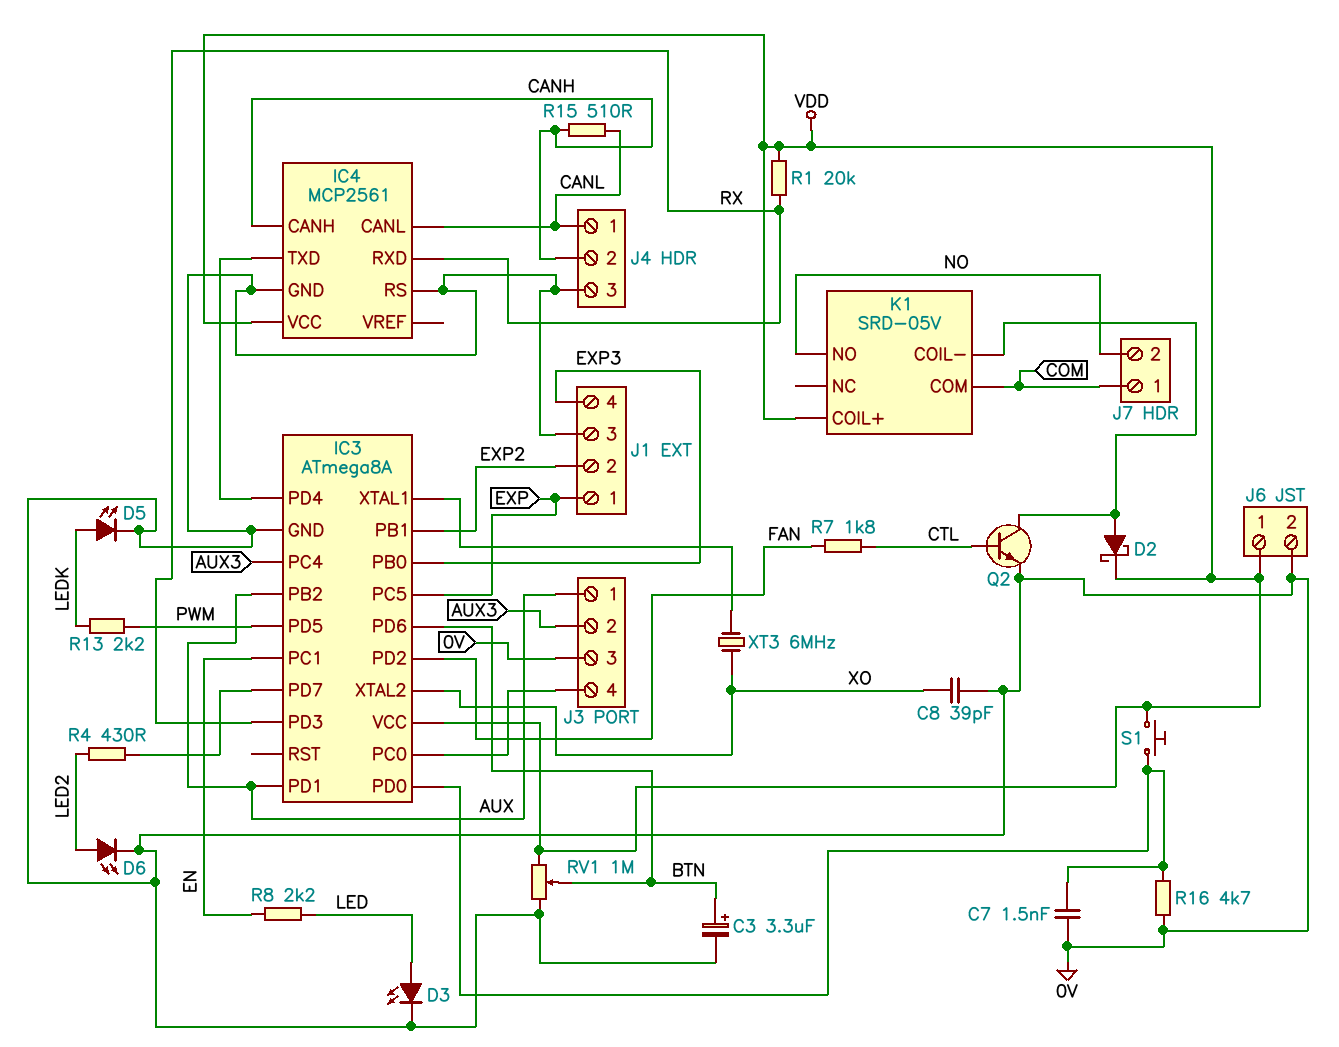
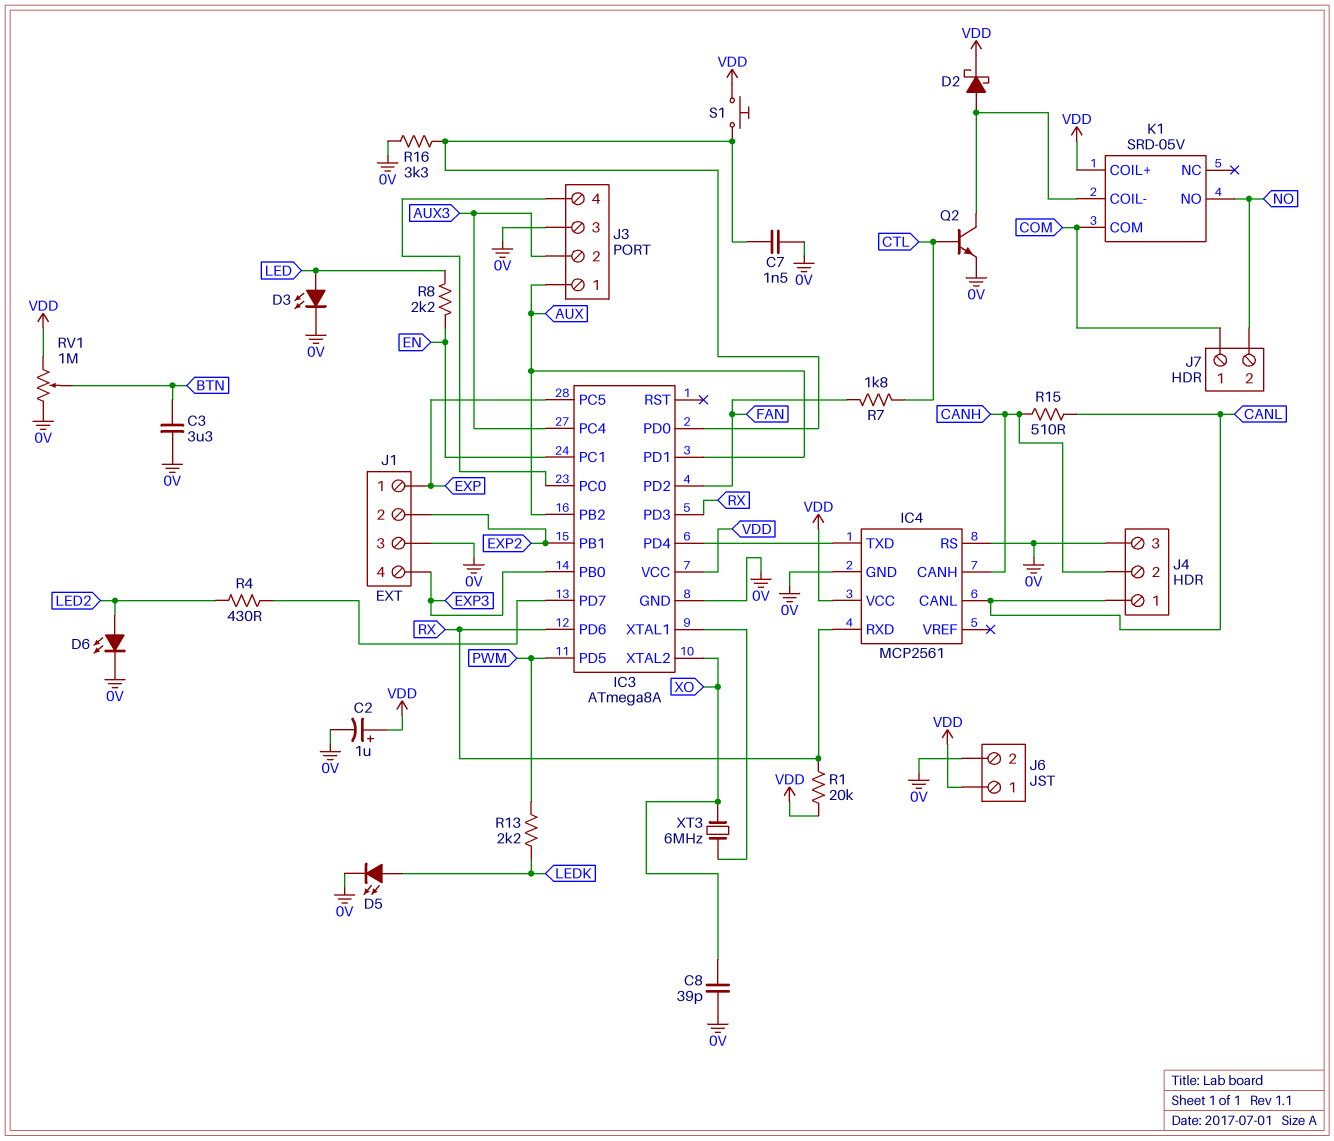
C2: none -> 1uF (plus VDD, minus 0V)
C3: 3.3uF (plus BTN, minus 0V) -> 3.3uF (0V, BTN)
IC3 pin PD6: BTN -> RX
R16: 4.7k (0V, IC3/PD0) -> 3.3k (0V, IC3/PD0)

